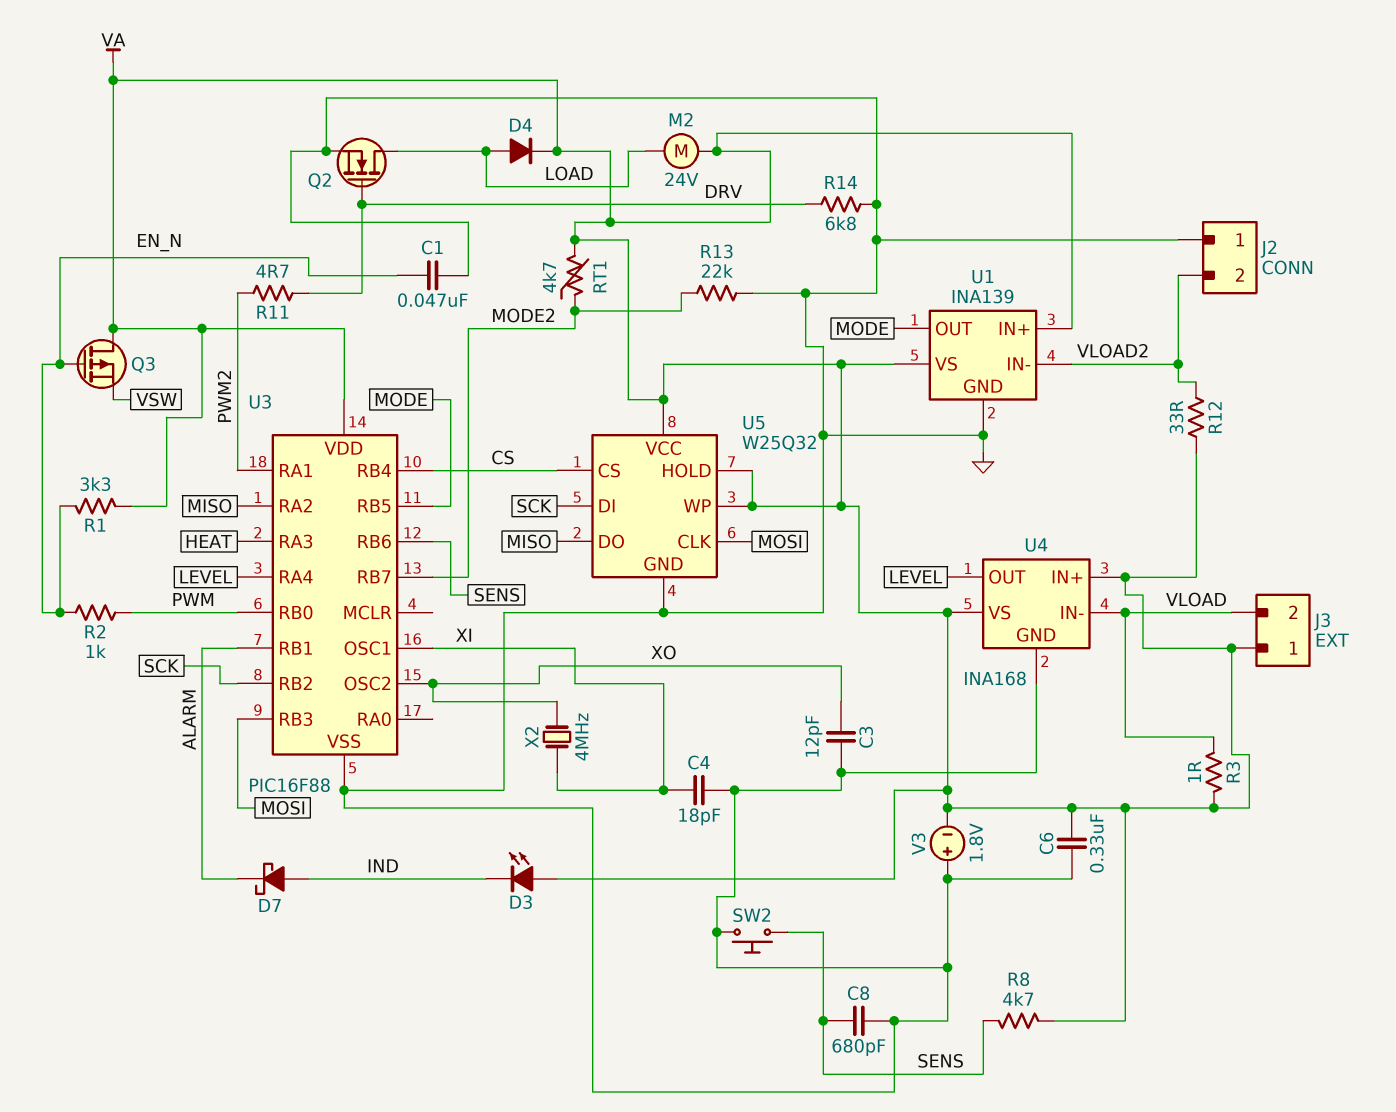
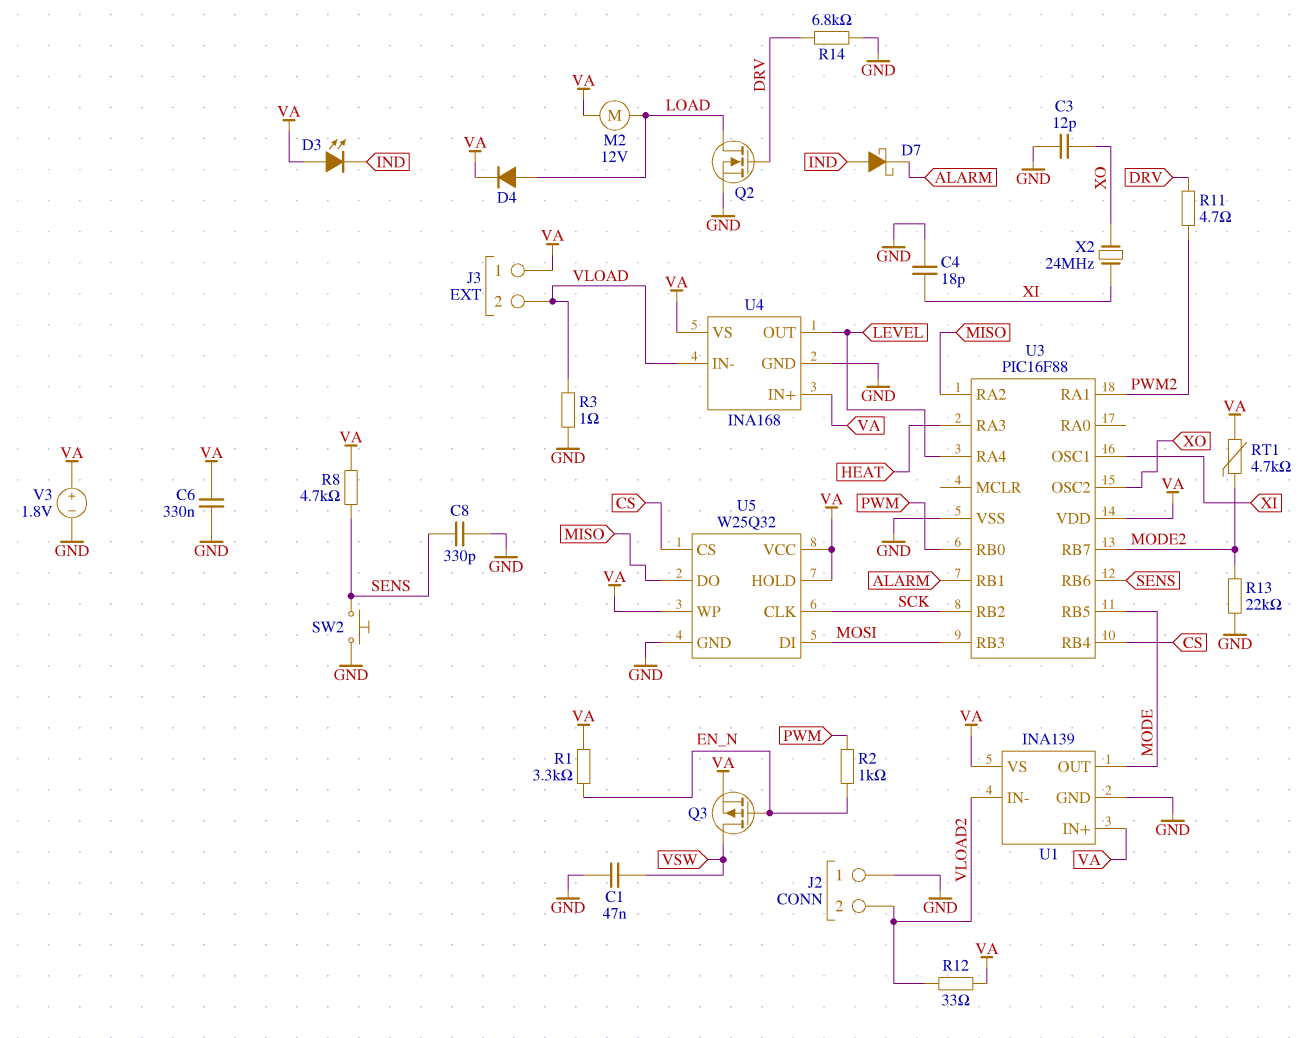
C1: 47nF (EN_N, GND) -> 47nF (GND, VSW)
C8: 680pF (GND, SENS) -> 330pF (GND, SENS)
M2: motor 24V (LOAD, VA) -> motor 12V (LOAD, VA)
Q3: PMOS (G EN_N, D VA, S VSW) -> PMOS (G EN_N, D VSW, S VA)
R3: 1 (VA, VLOAD) -> 1 (GND, VLOAD)
U5 pin CLK: MOSI -> SCK
U5 pin DI: SCK -> MOSI
V3: 1.8V (plus GND, minus VA) -> 1.8V (plus VA, minus GND)
X2: 4MHz (XI, XO) -> 24MHz (XI, XO)

